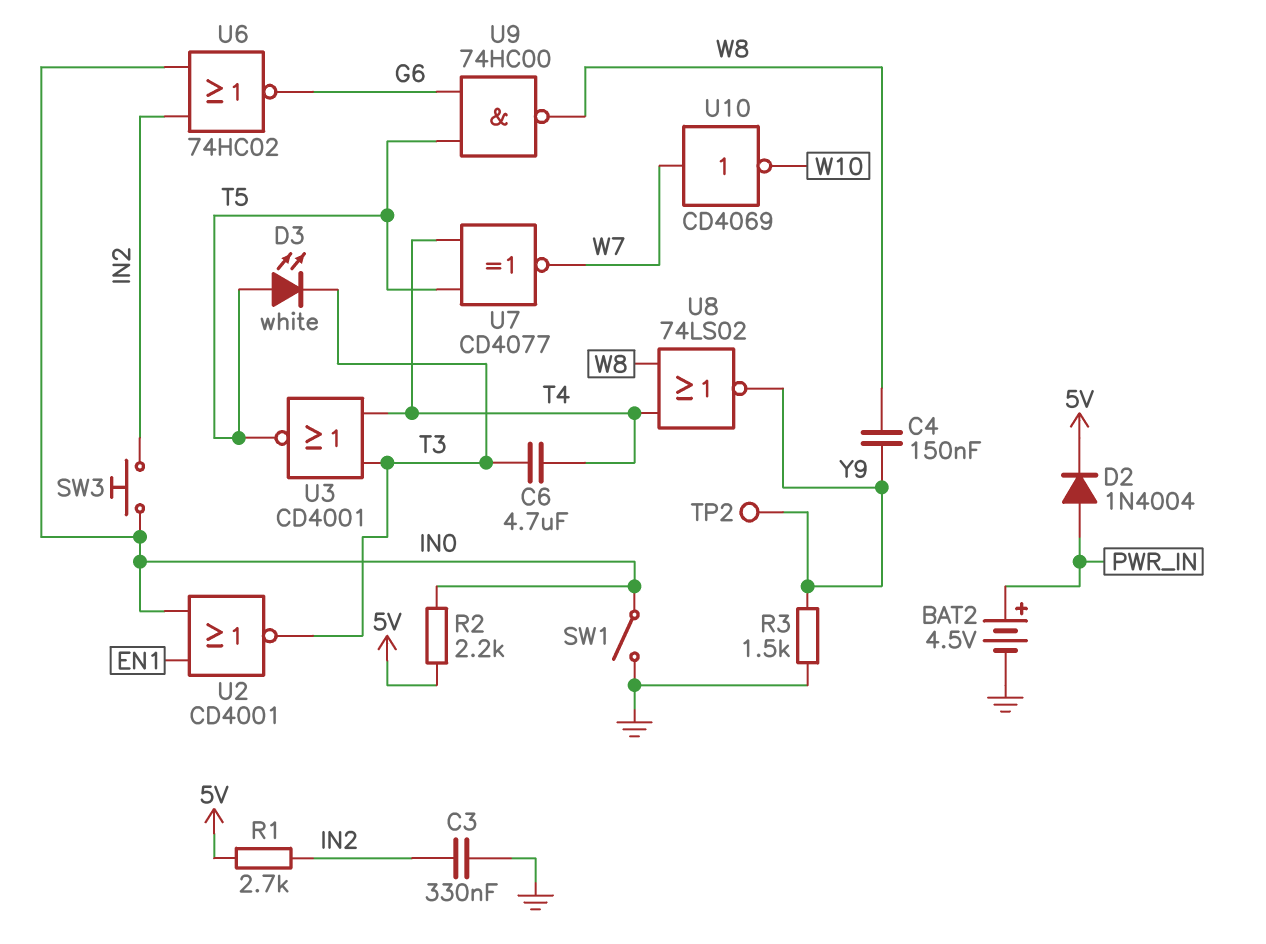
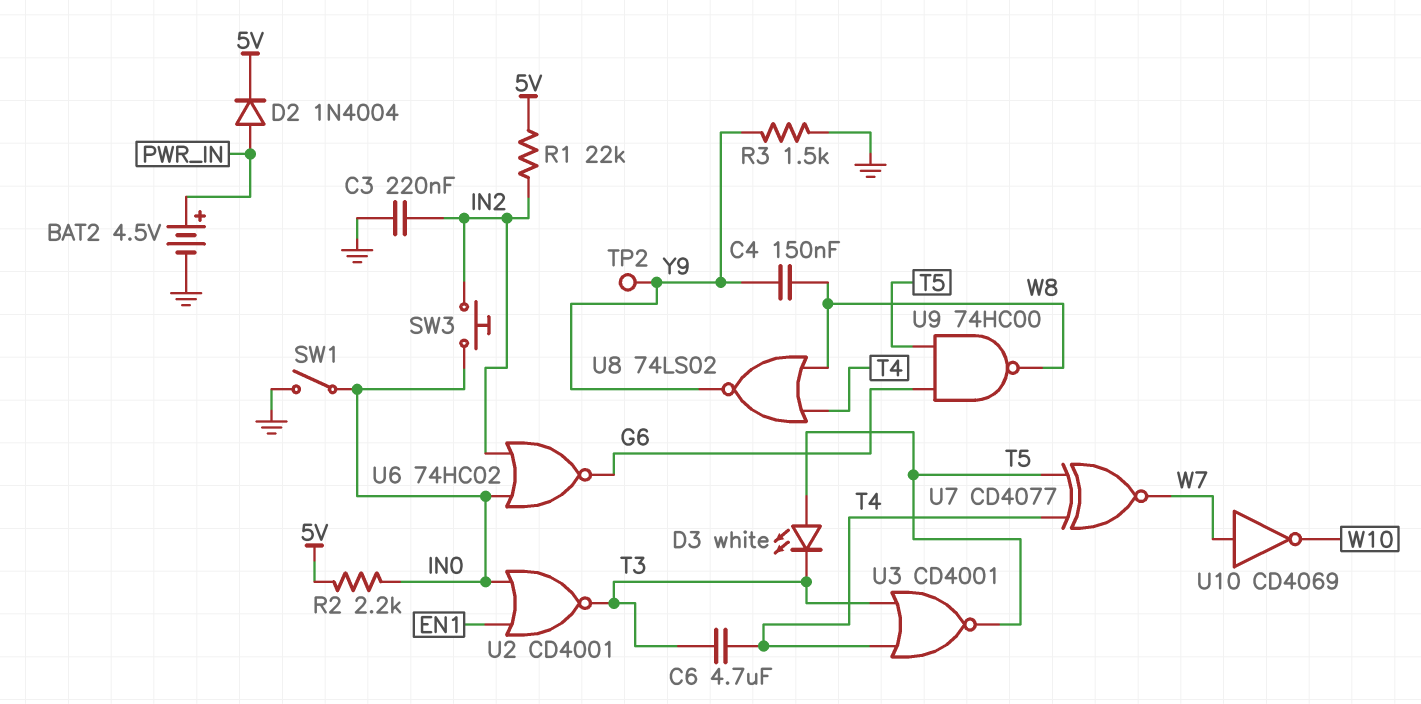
C3: 330nF (GND, IN2) -> 220nF (GND, IN2)
R1: 2.7k (5V, IN2) -> 22k (5V, IN2)

